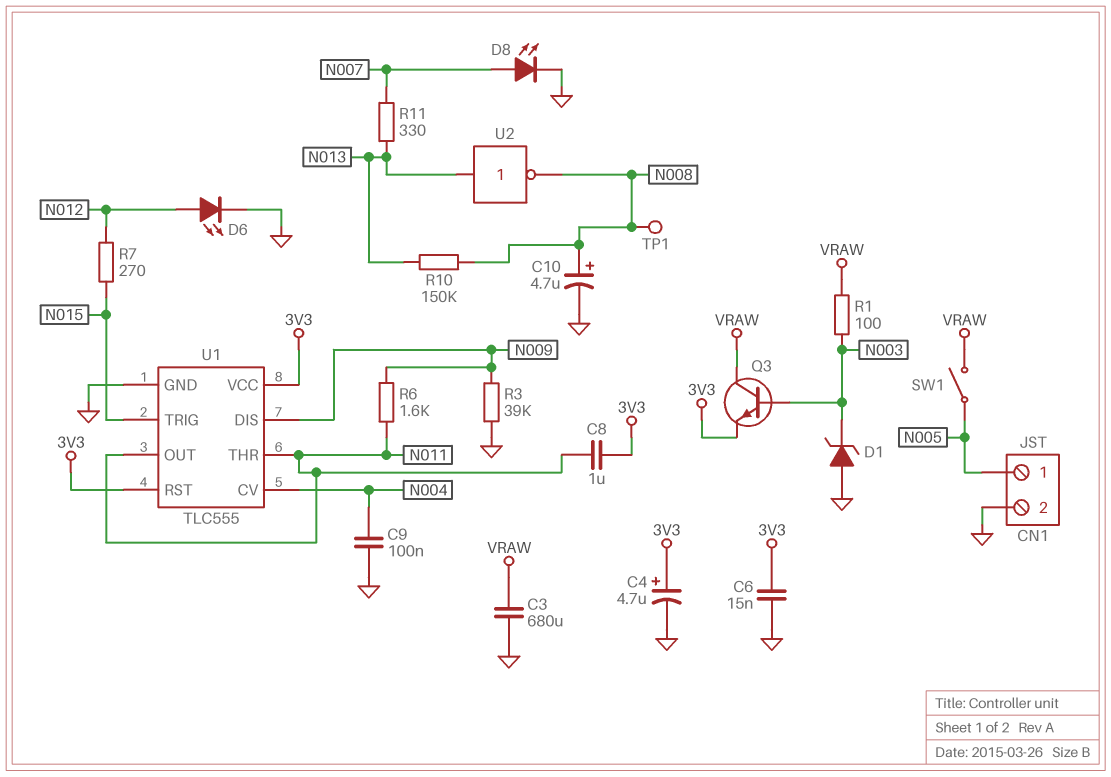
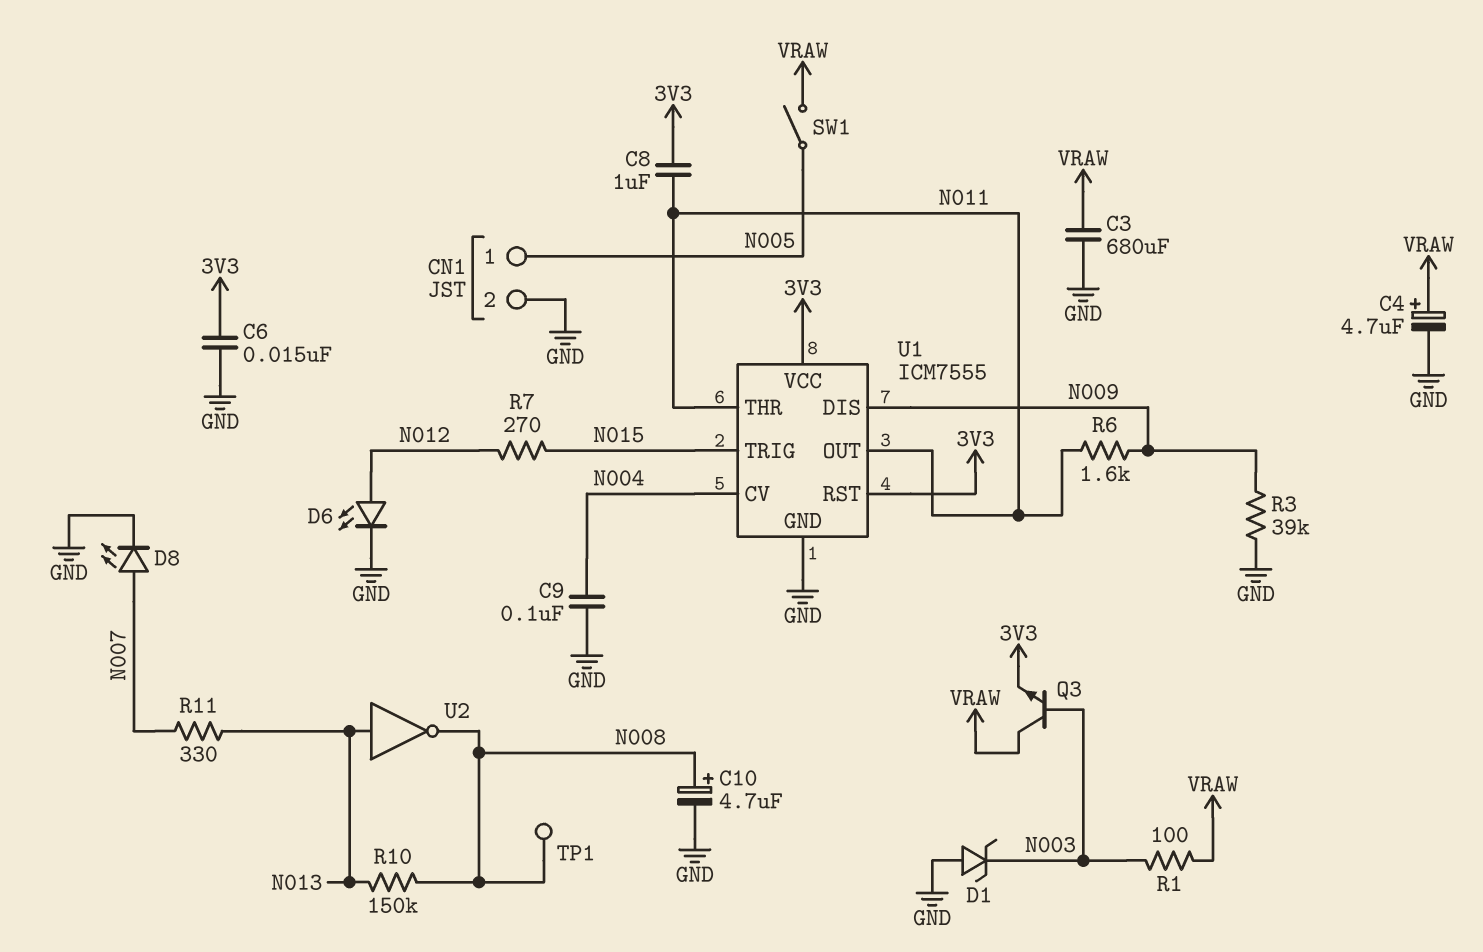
C4: 4.7uF (plus 3V3, minus GND) -> 4.7uF (plus VRAW, minus GND)
U1: TLC555 -> ICM7555

